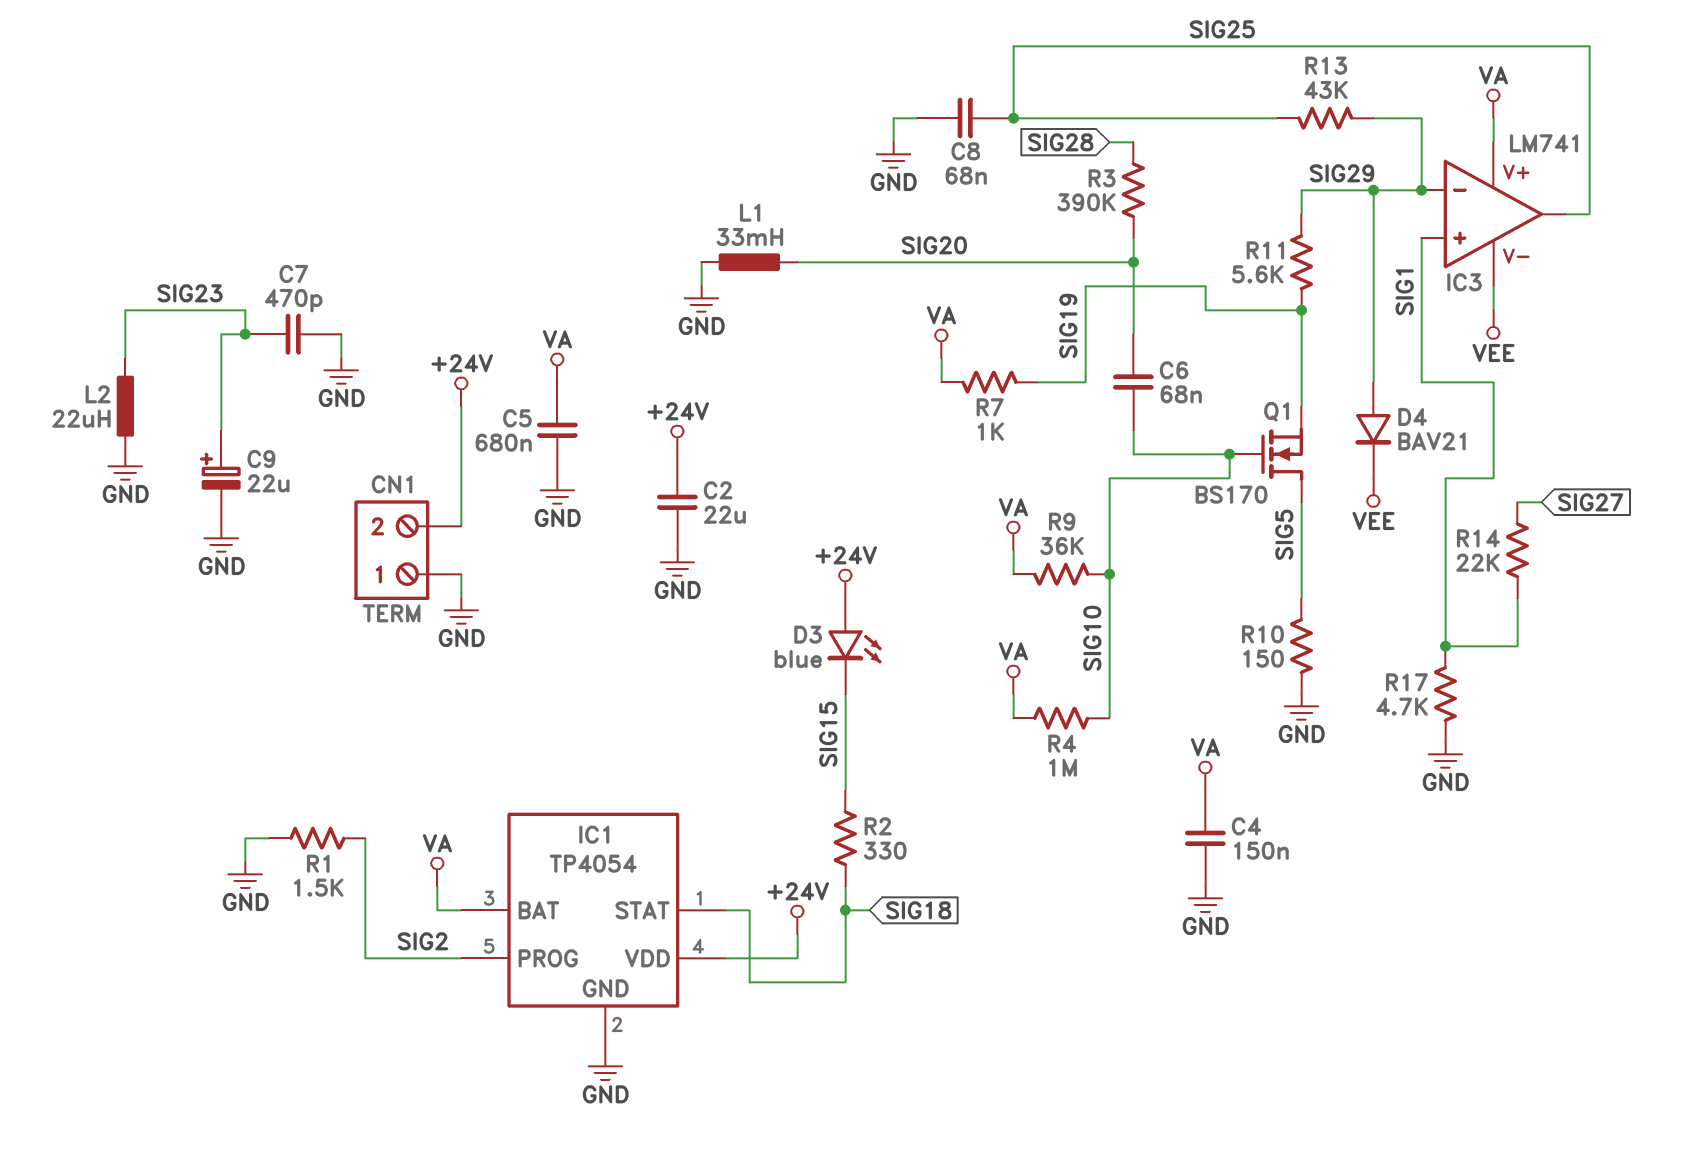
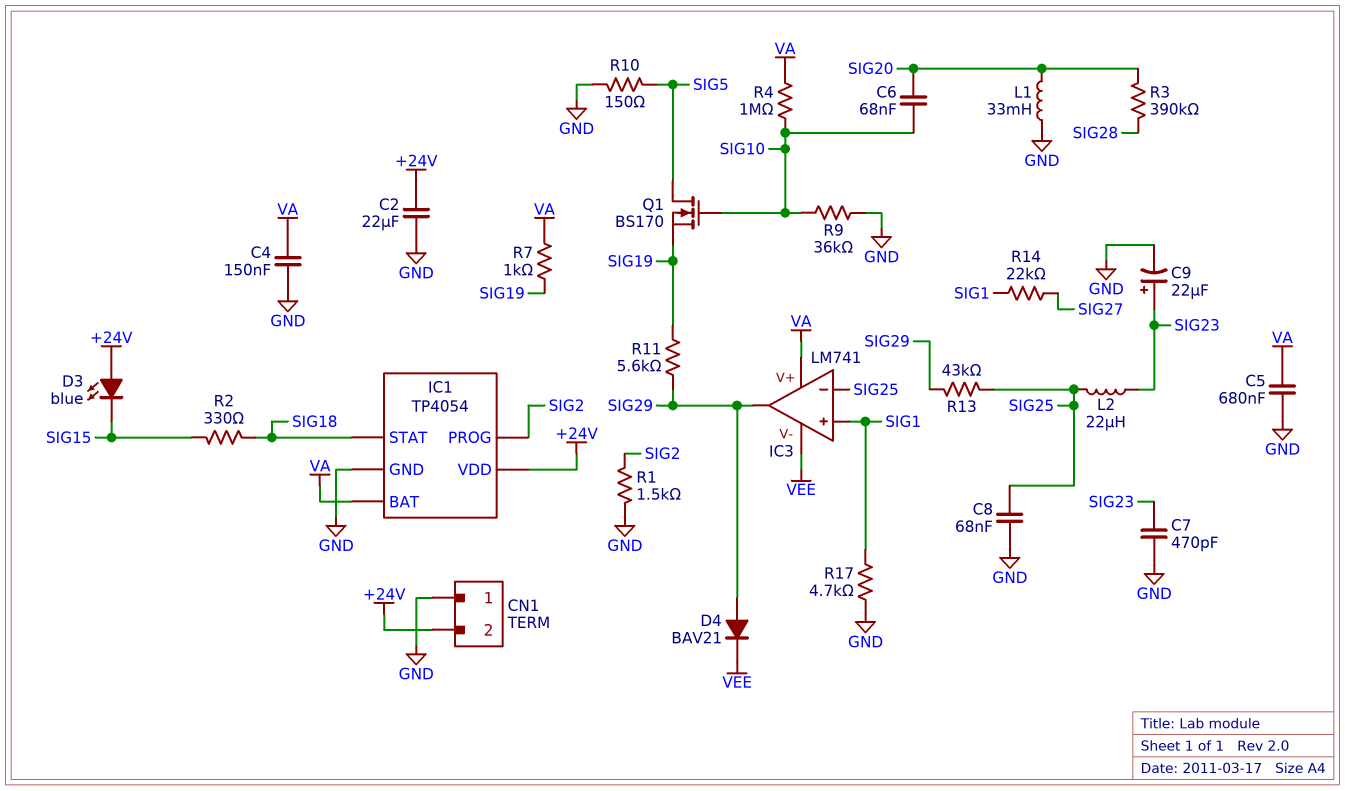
IC3 pin in-: SIG29 -> SIG25
IC3 pin out: SIG25 -> SIG29
L2: 22uH (GND, SIG23) -> 22uH (SIG23, SIG25)
R9: 36k (SIG10, VA) -> 36k (GND, SIG10)

